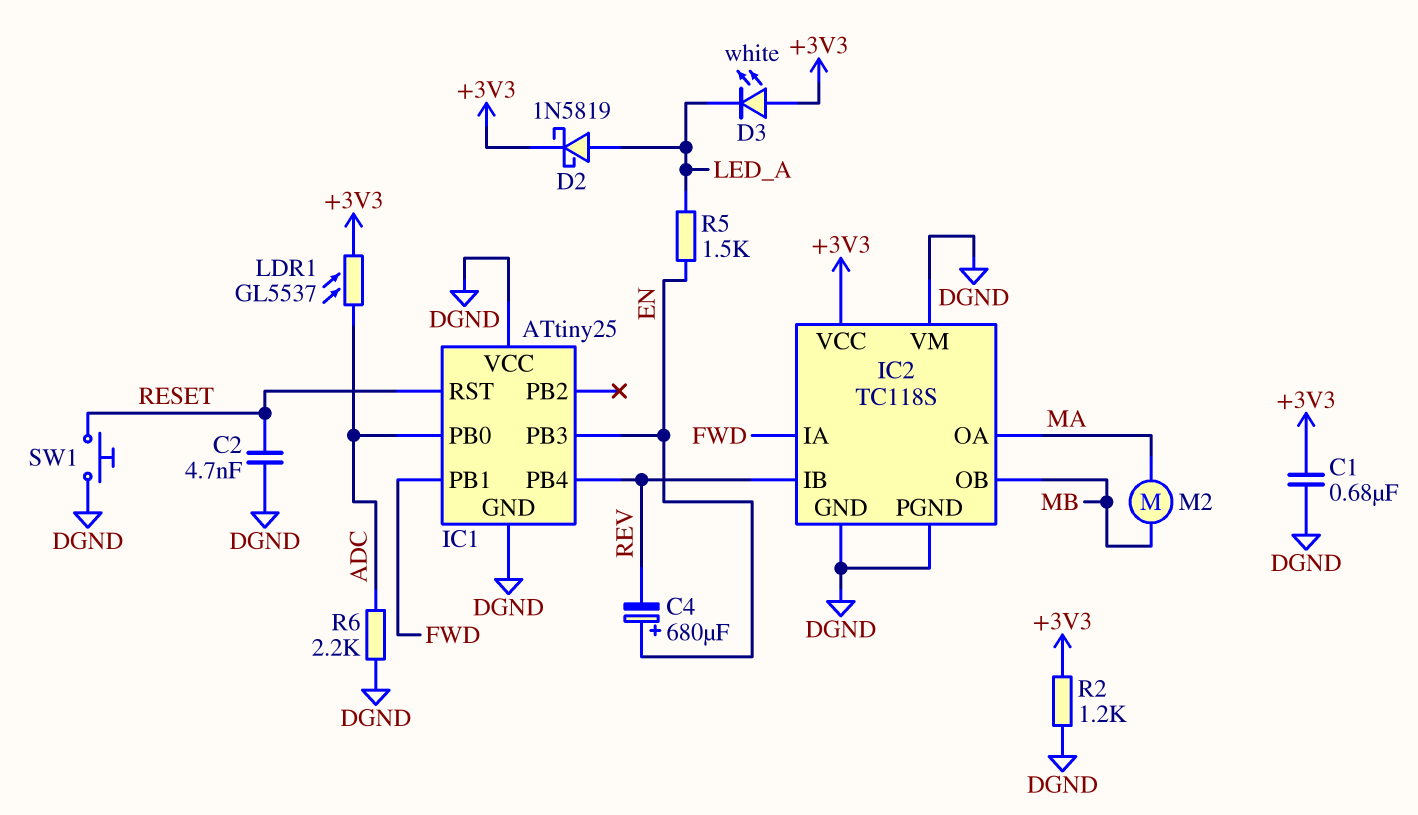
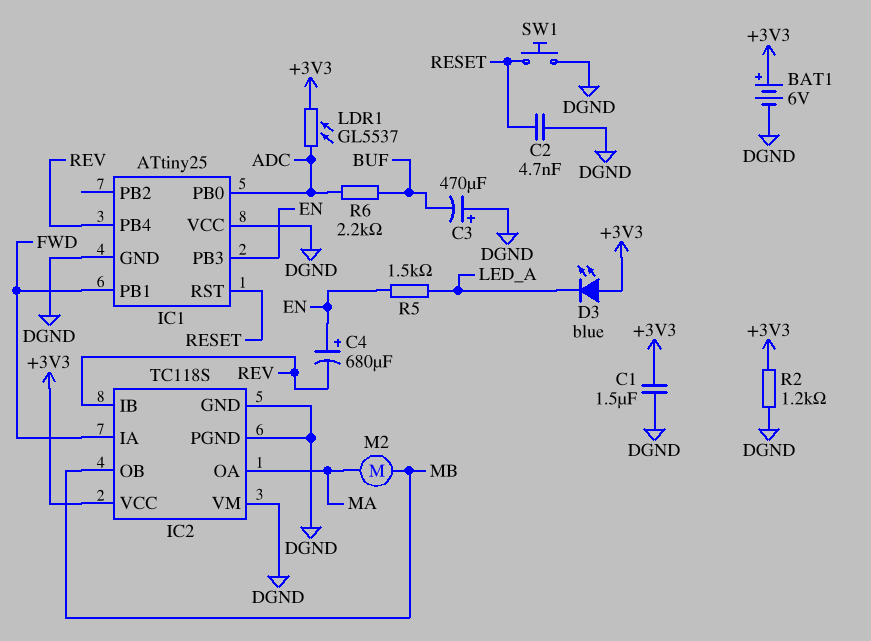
BAT1: none -> 6V (plus +3V3, minus DGND)
C1: 680nF (+3V3, DGND) -> 1.5uF (+3V3, DGND)
C3: none -> 470uF (plus DGND, minus BUF)
D2: schottky 1N5819 (A LED_A, K +3V3) -> none
D3: LED white (A +3V3, K LED_A) -> LED blue (A +3V3, K LED_A)
R6: 2.2k (ADC, DGND) -> 2.2k (ADC, BUF)

